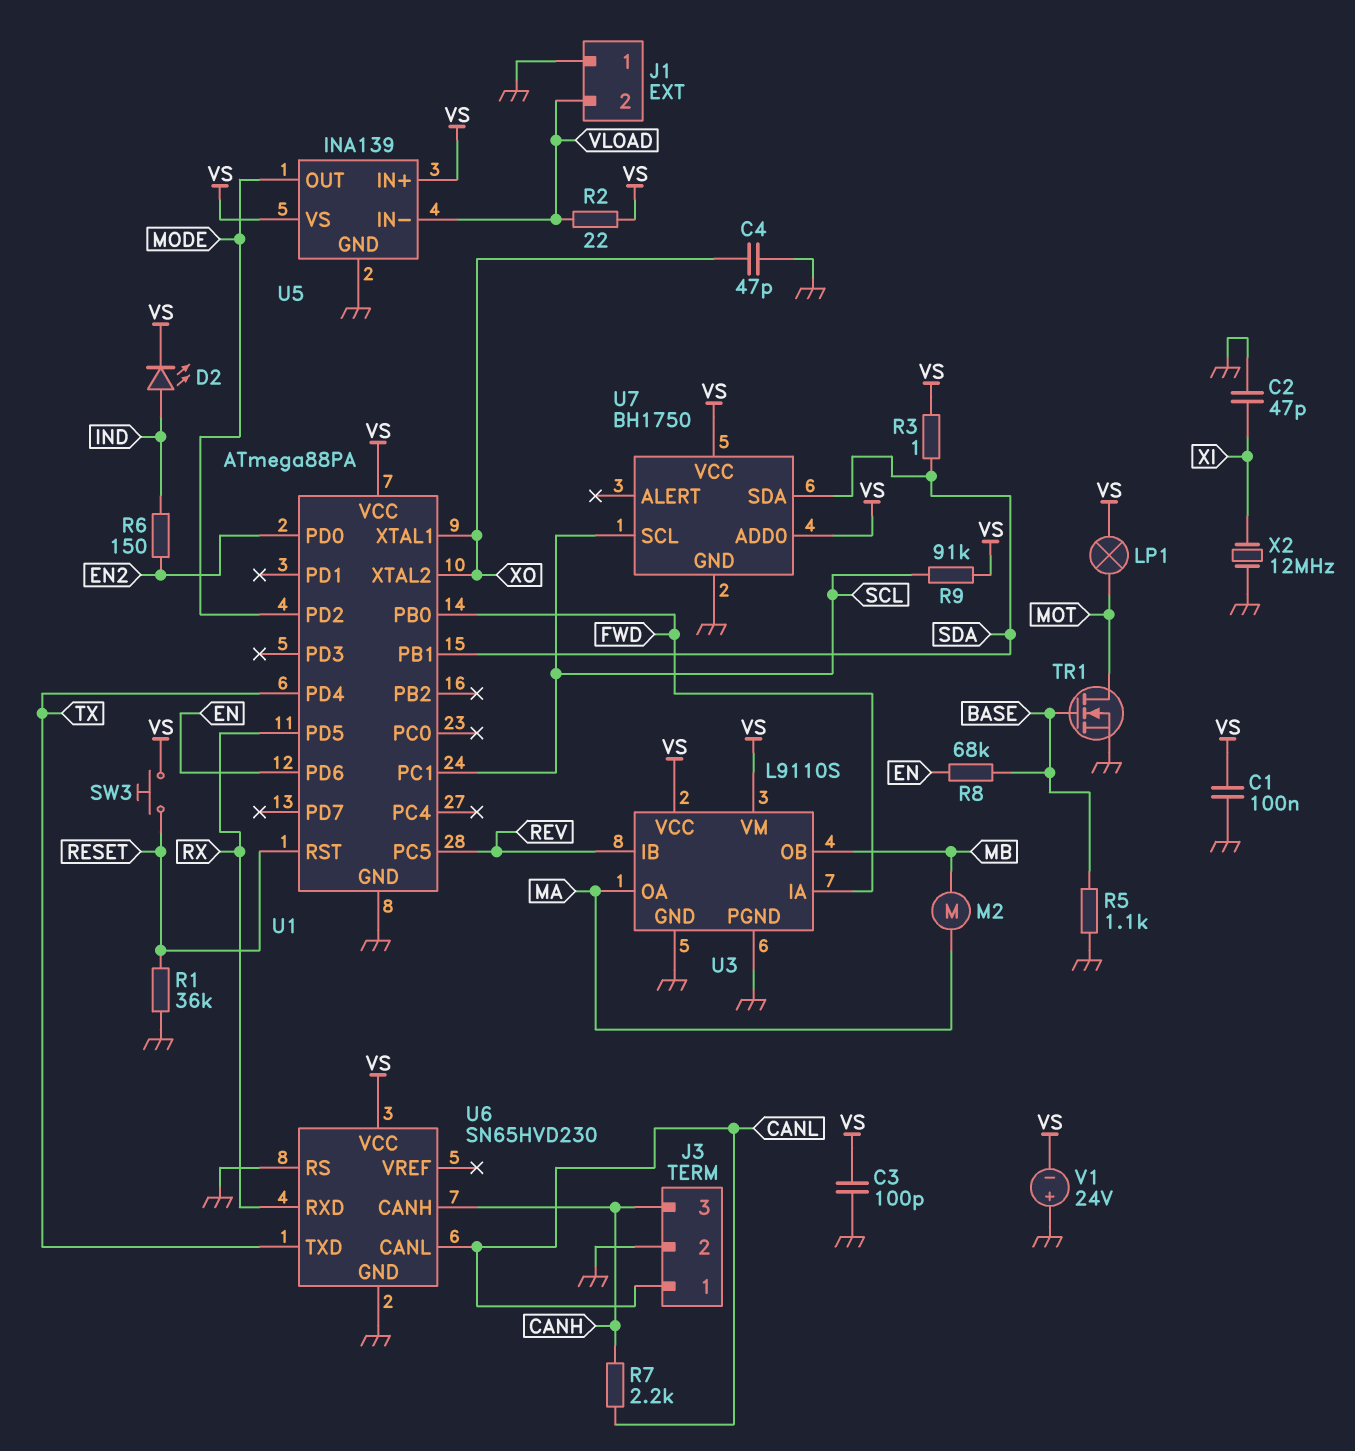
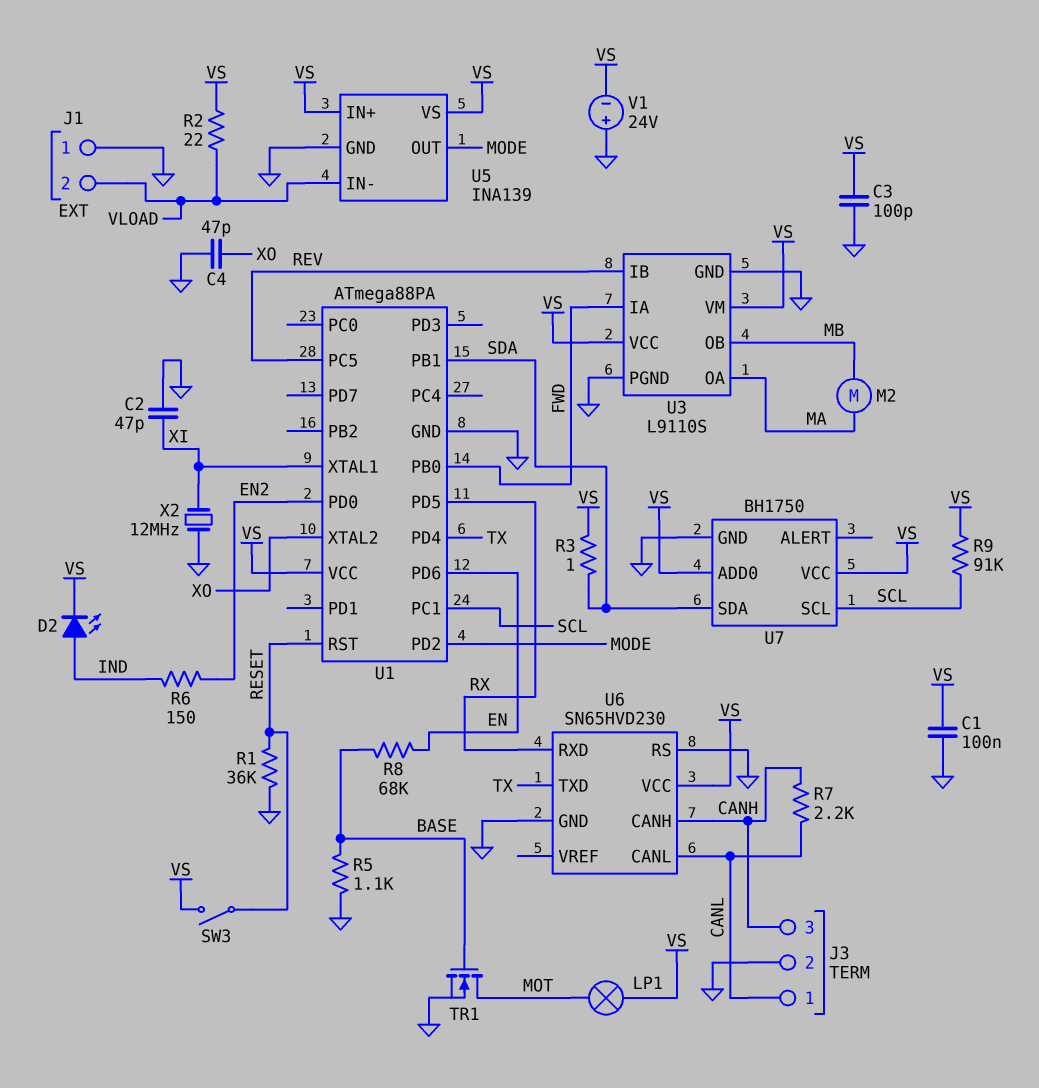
SW3: button (RESET, VS) -> switch (RESET, VS)
U1 pin XTAL1: XO -> XI

